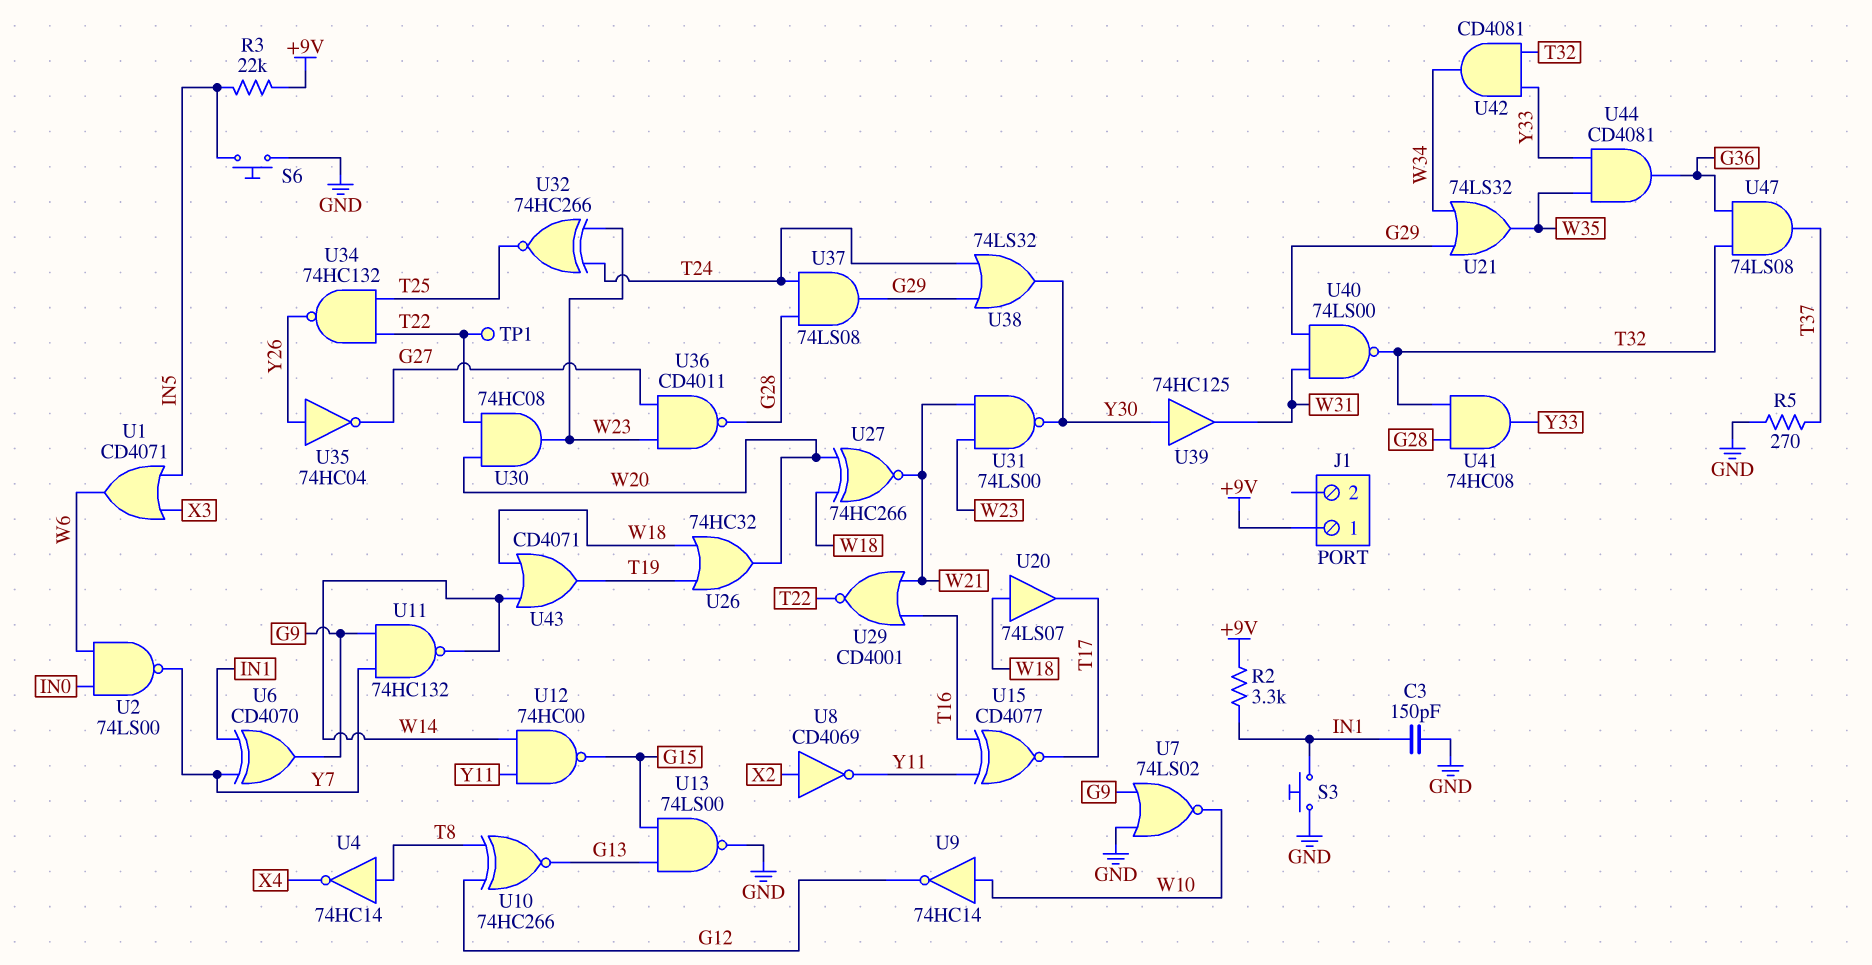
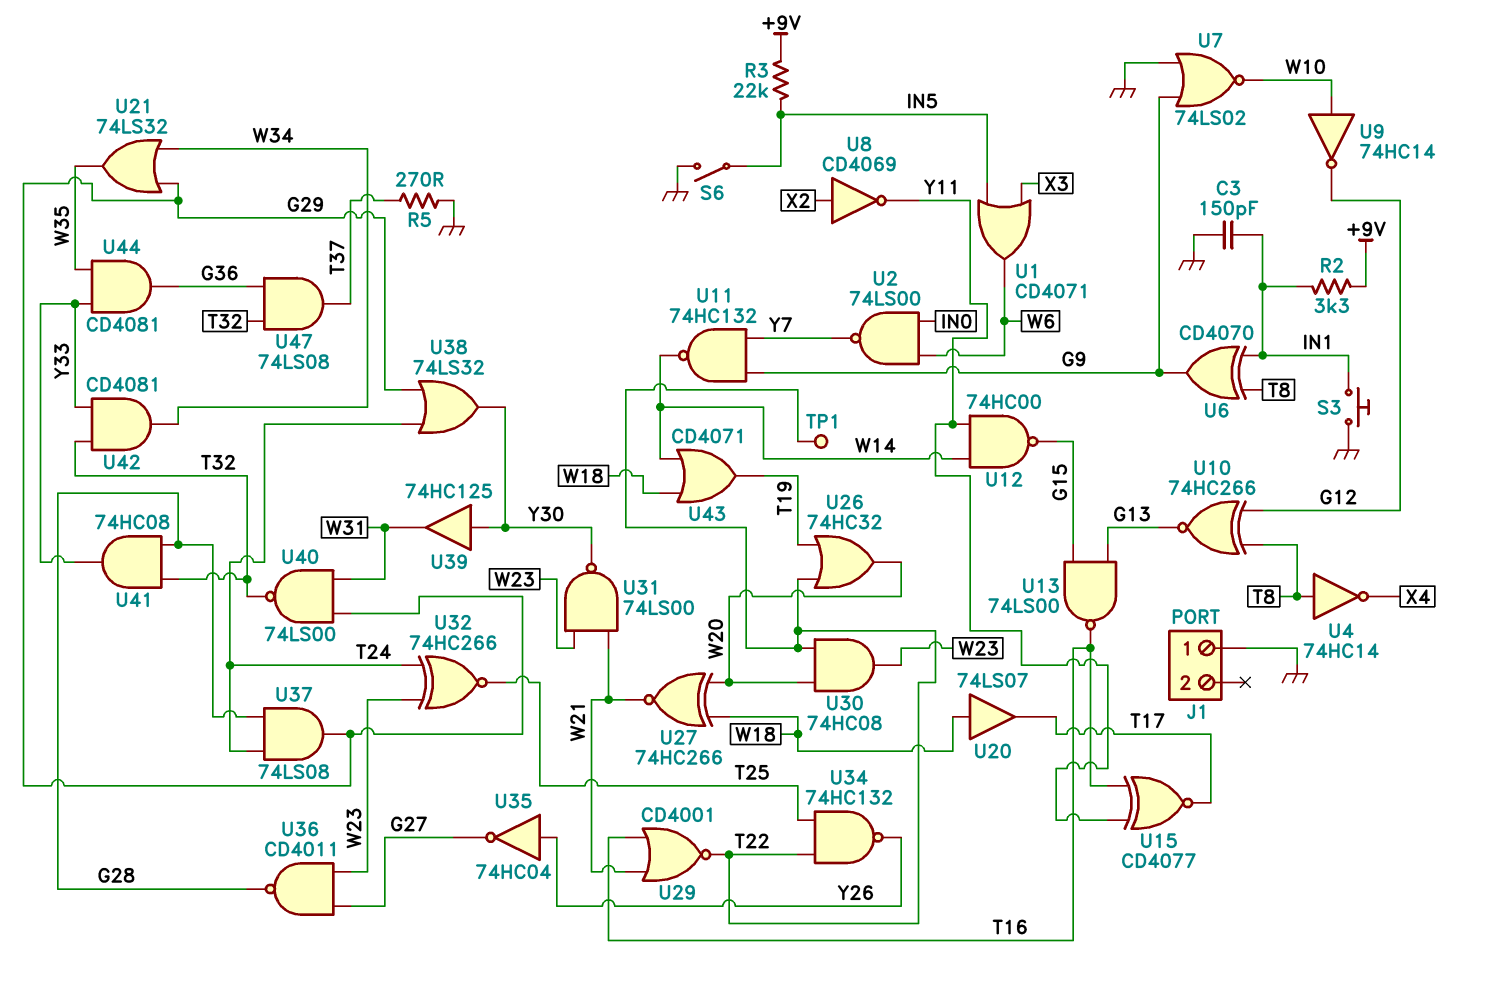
J1 pin 1: +9V -> GND
S6: button (GND, IN5) -> switch (GND, IN5)
U6: XOR CD4070 (in IN1, in Y7, out G9) -> XOR CD4070 (in IN1, in T8, out G9)
U13: NAND 74LS00 (in G13, in G15, out GND) -> NAND 74LS00 (in G13, in G15, out T16)
U26: OR 74HC32 (in T19, in W18, out W20) -> OR 74HC32 (in T19, in T22, out W20)

